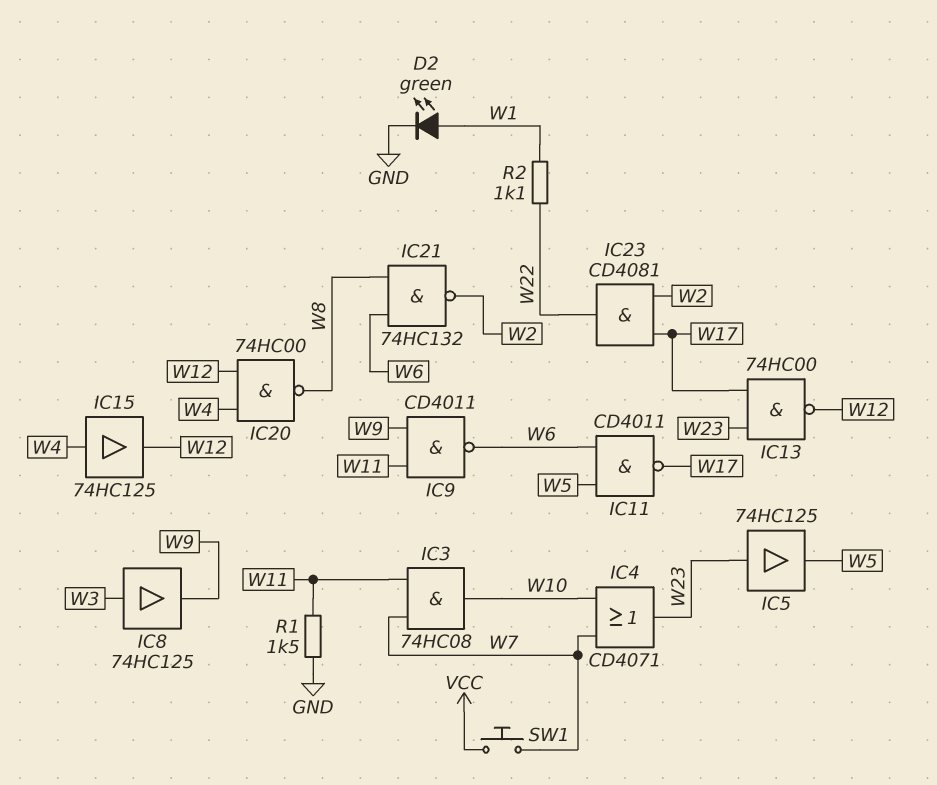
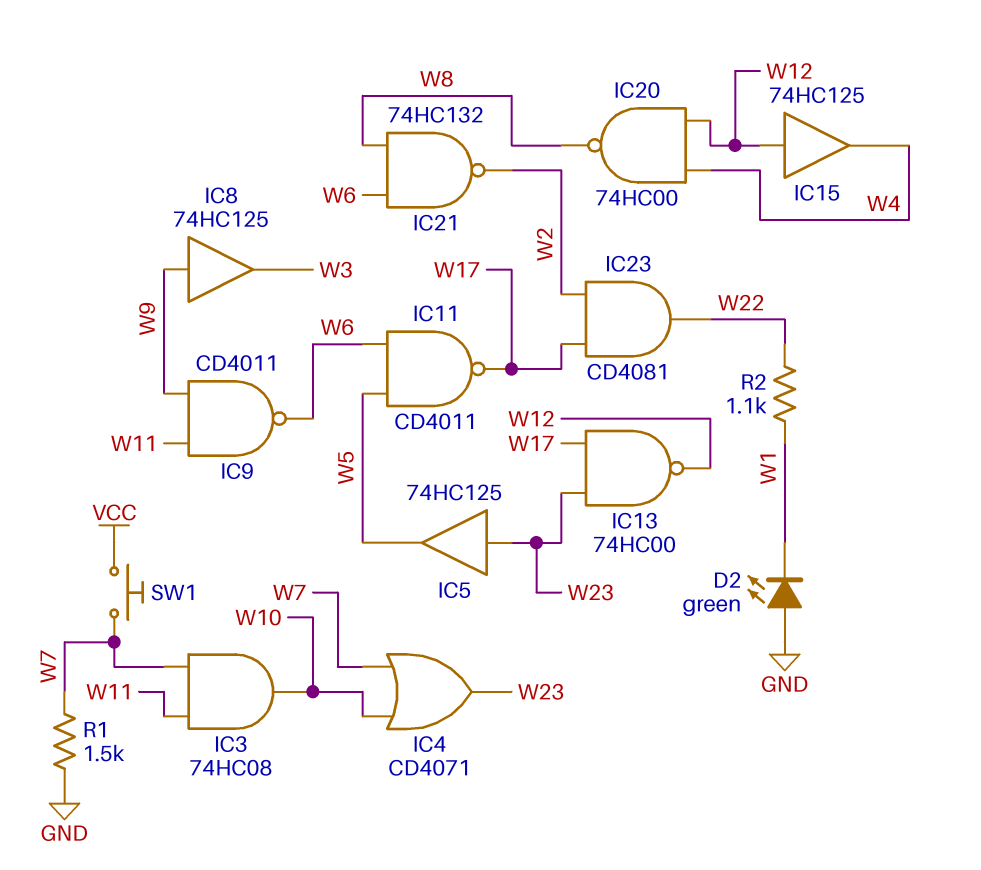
D2: LED green (A W1, K GND) -> LED green (A GND, K W1)
IC8: buffer 74HC125 (in W3, out W9) -> buffer 74HC125 (in W9, out W3)
IC15: buffer 74HC125 (in W4, out W12) -> buffer 74HC125 (in W12, out W4)
R1: 1.5k (GND, W11) -> 1.5k (GND, W7)

